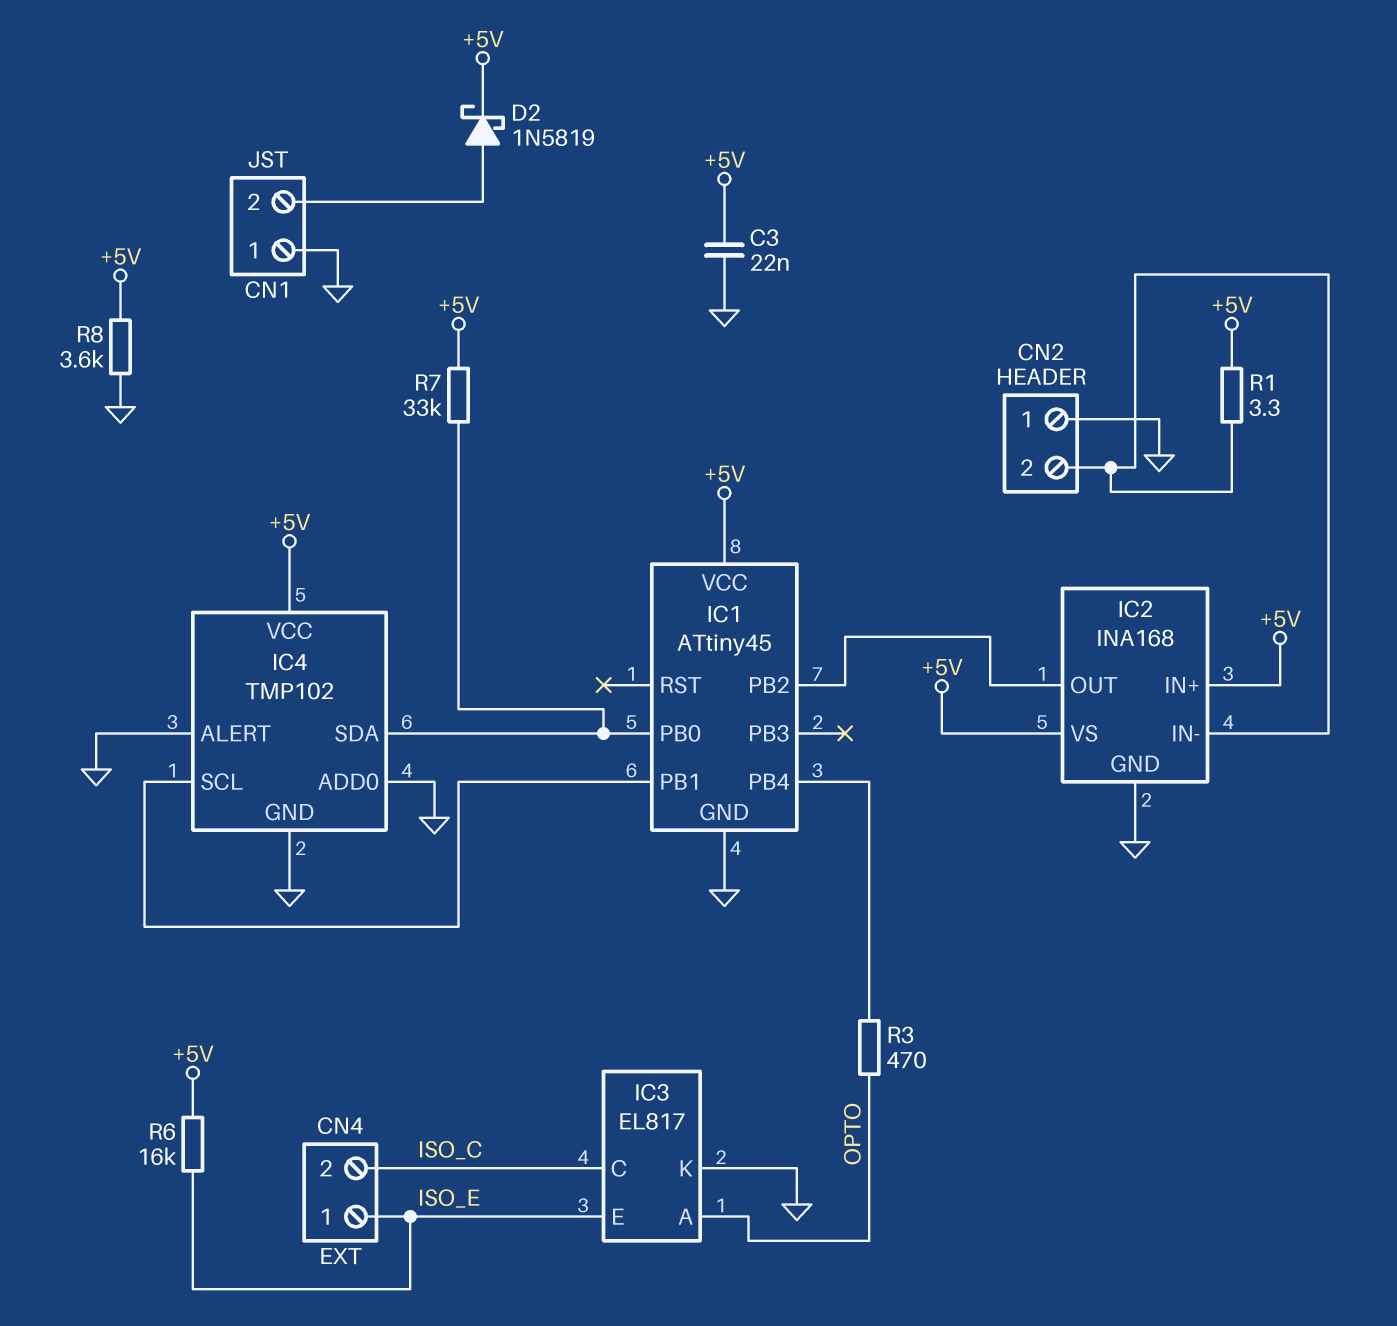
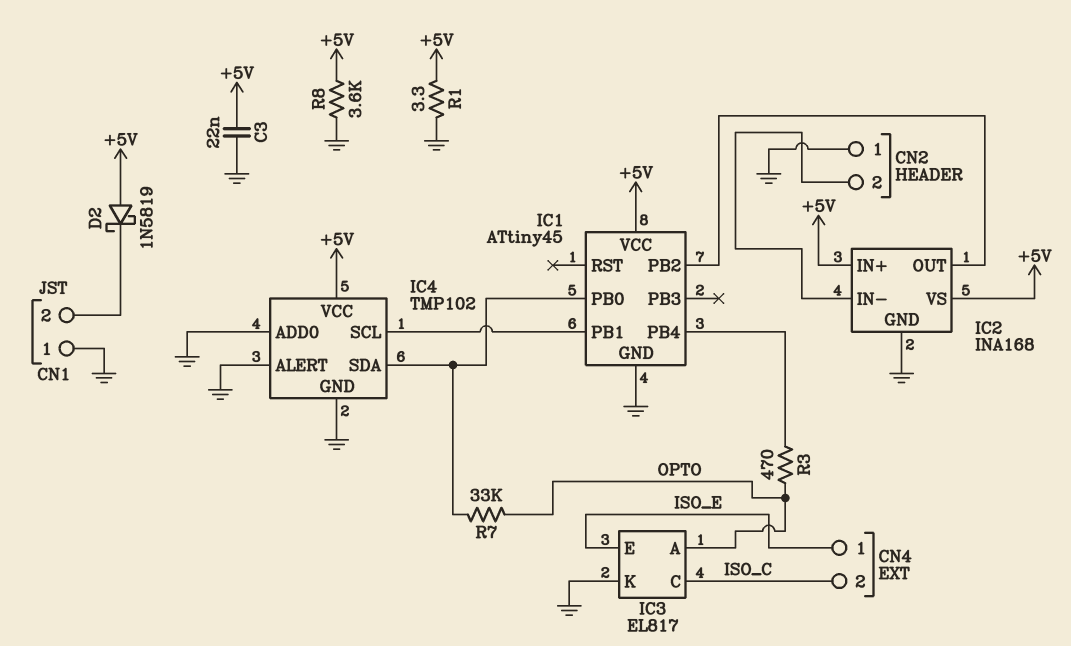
D2: schottky 1N5819 (A CN1/2, K +5V) -> schottky 1N5819 (A +5V, K CN1/2)
R1: 3.3 (+5V, CN2/2) -> 3.3 (+5V, GND)
R6: 16k (+5V, ISO_E) -> none
R7: 33k (+5V, IC1/PB0) -> 33k (IC1/PB0, OPTO)

